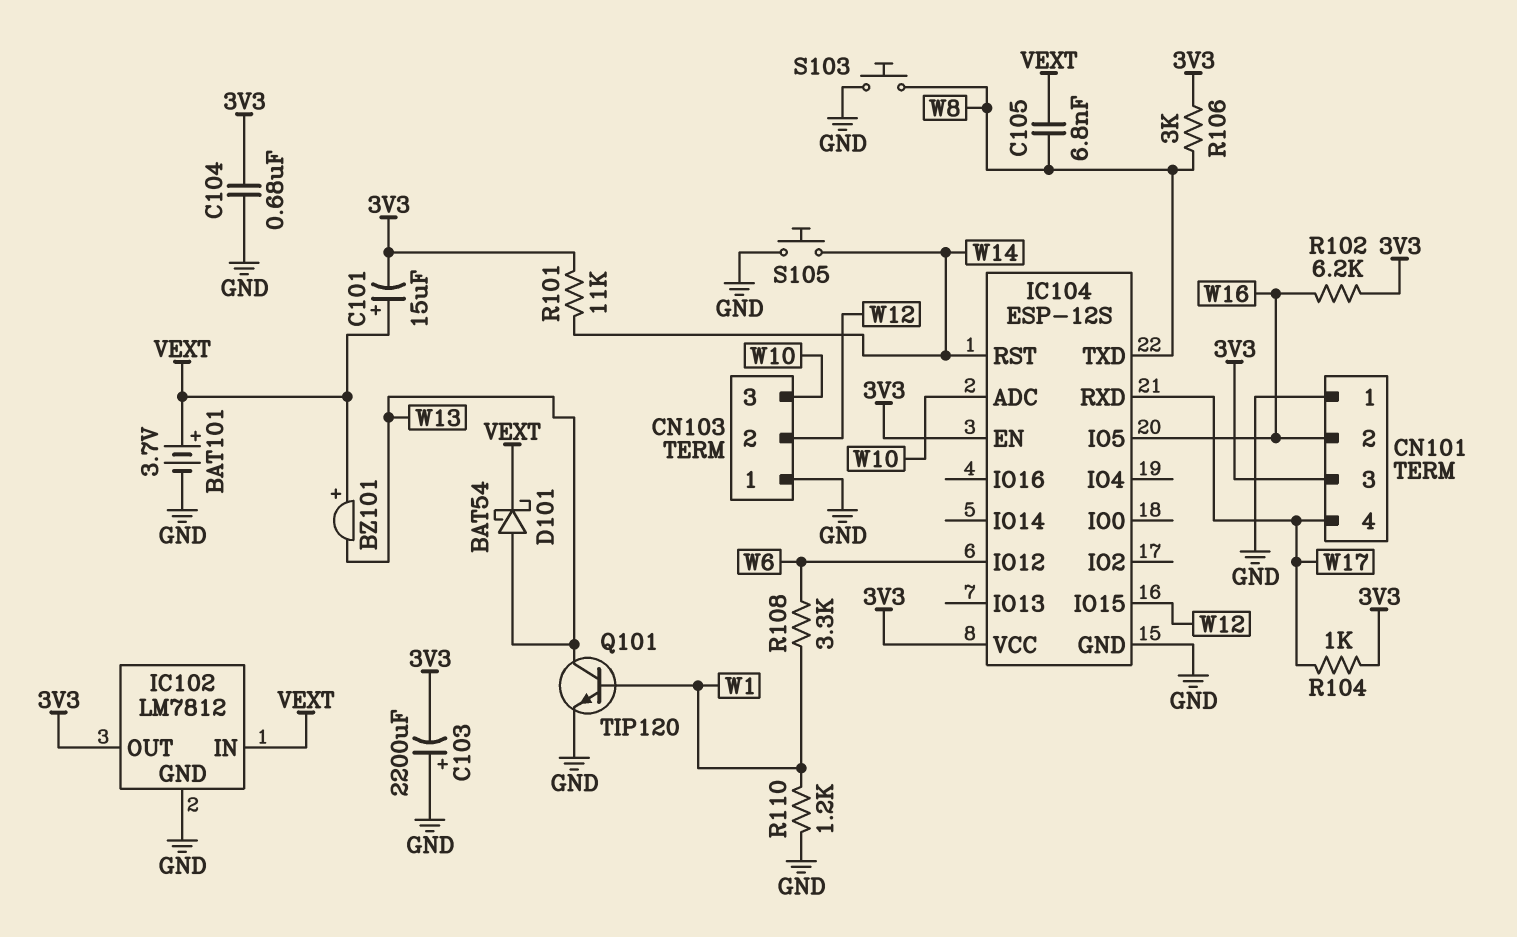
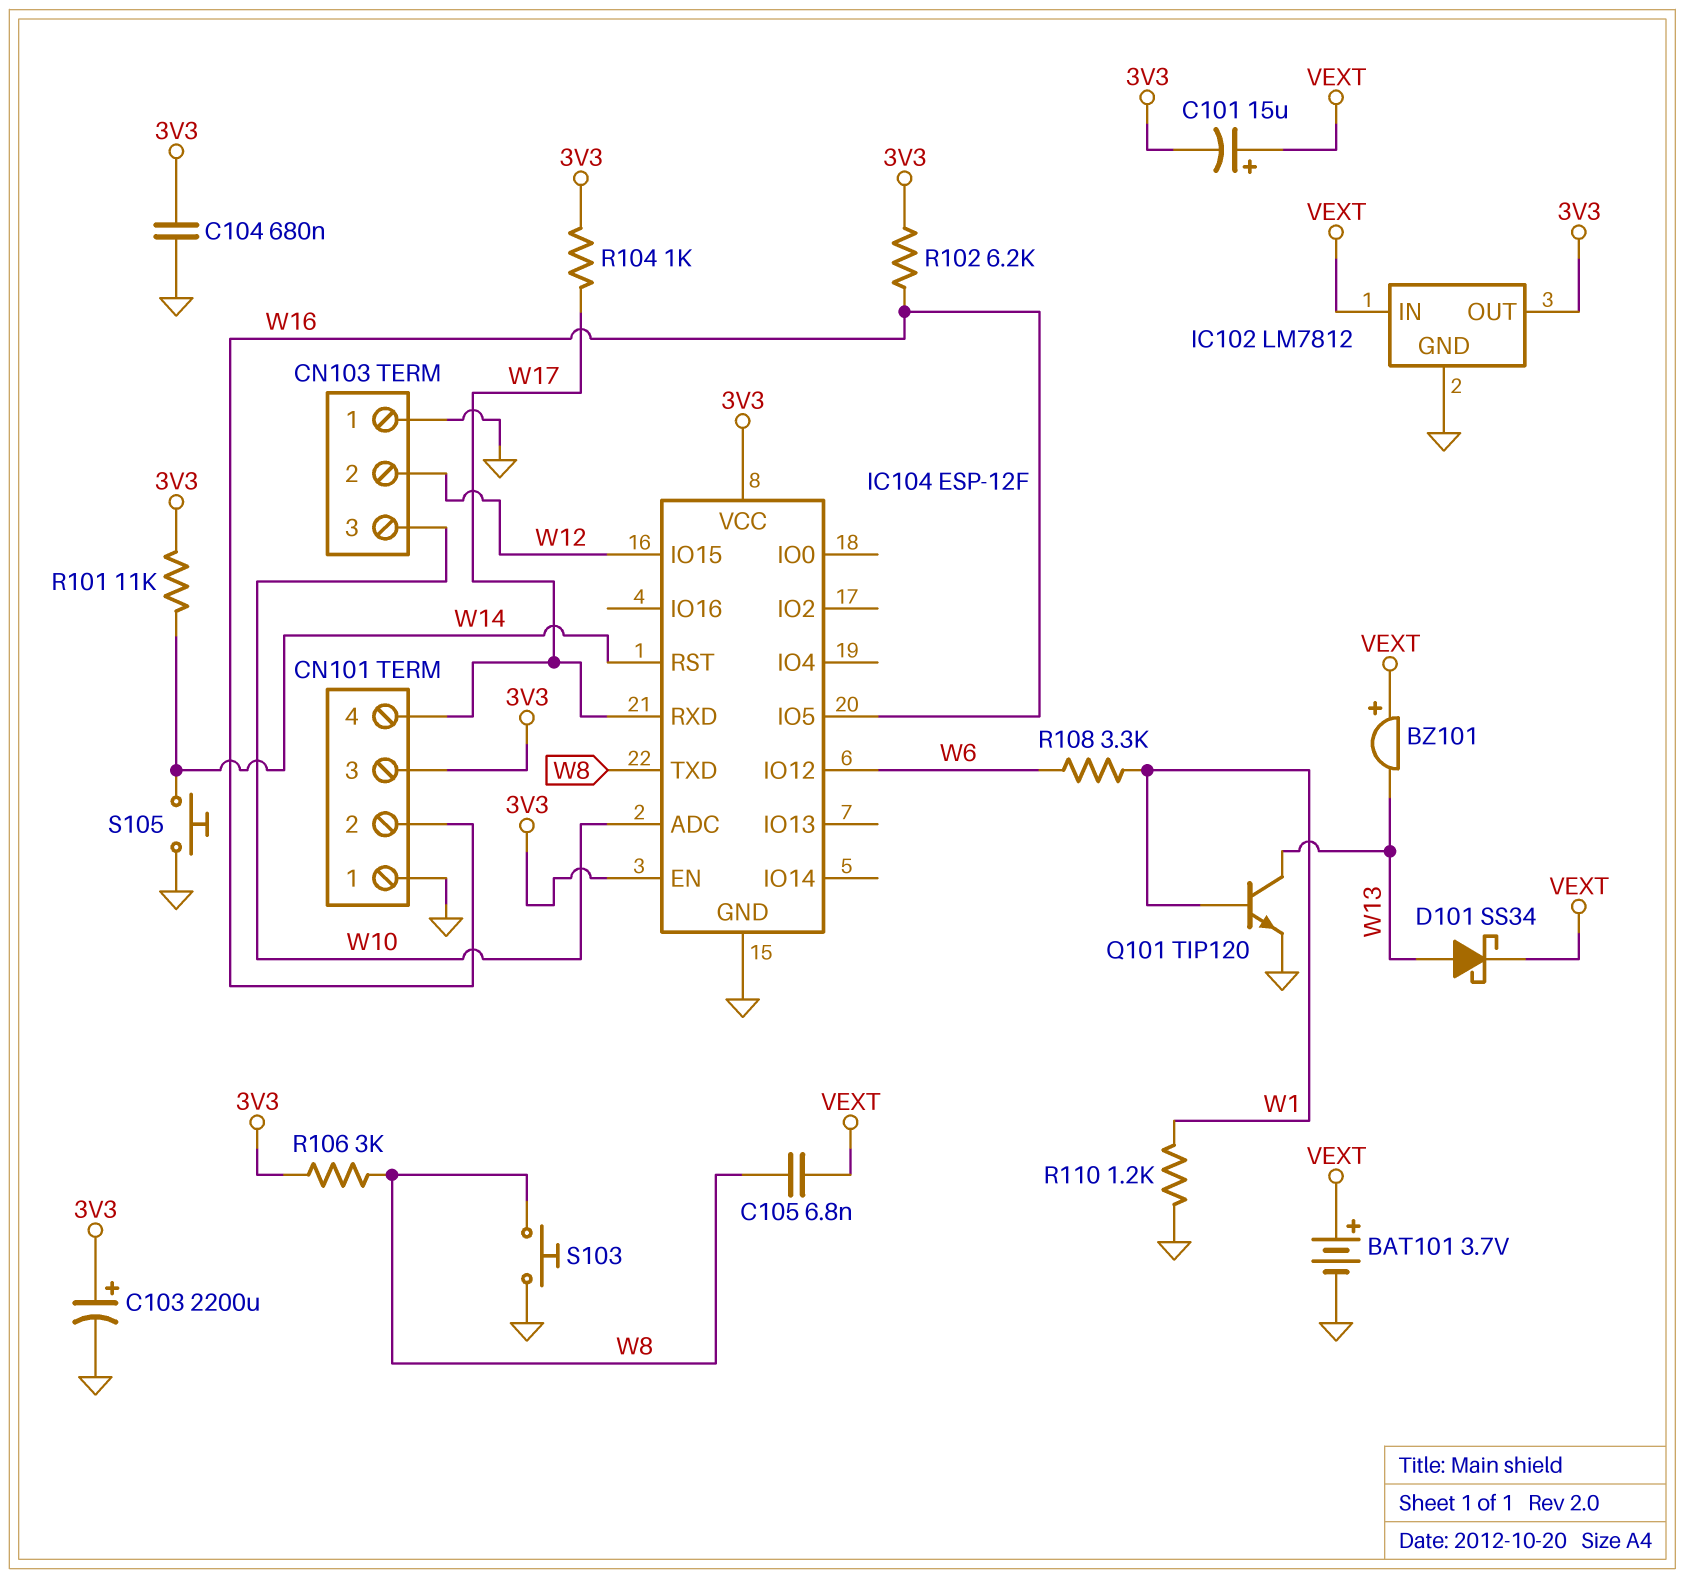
C103: 2200uF (plus GND, minus 3V3) -> 2200uF (plus 3V3, minus GND)
D101: schottky BAT54 (A W13, K VEXT) -> schottky SS34 (A W13, K VEXT)
IC104: ESP-12S -> ESP-12F

